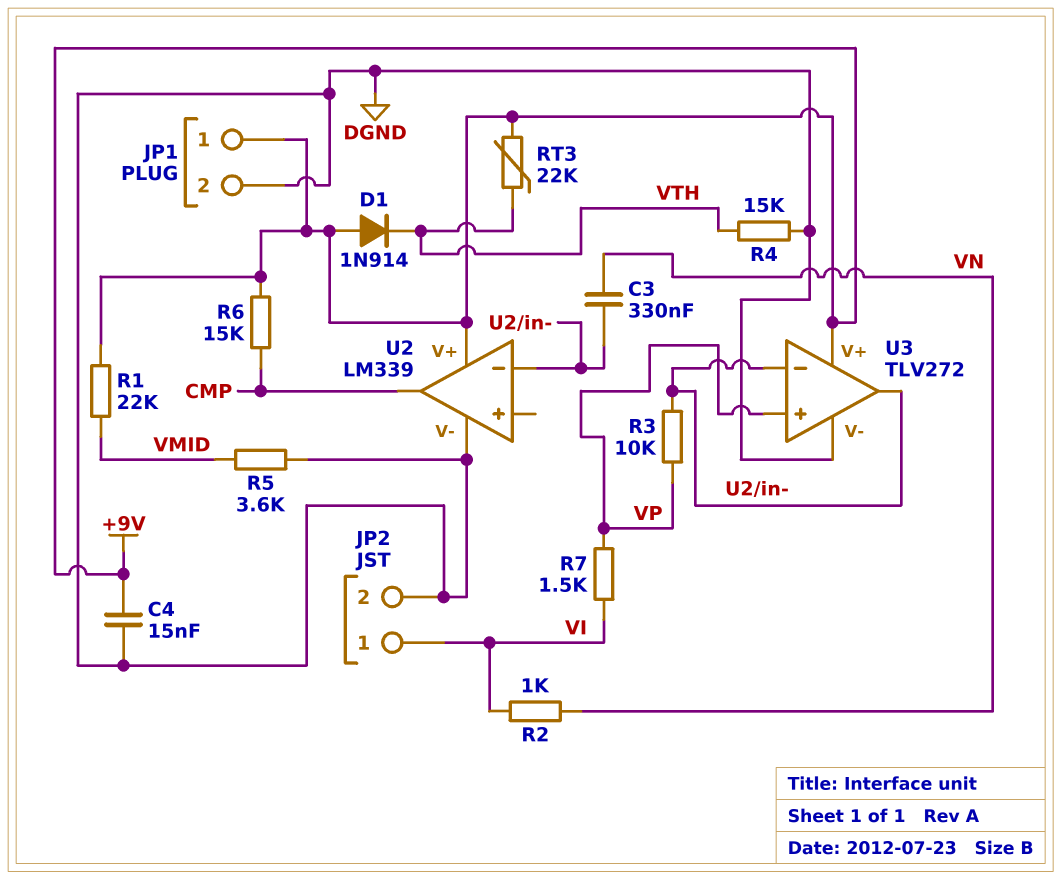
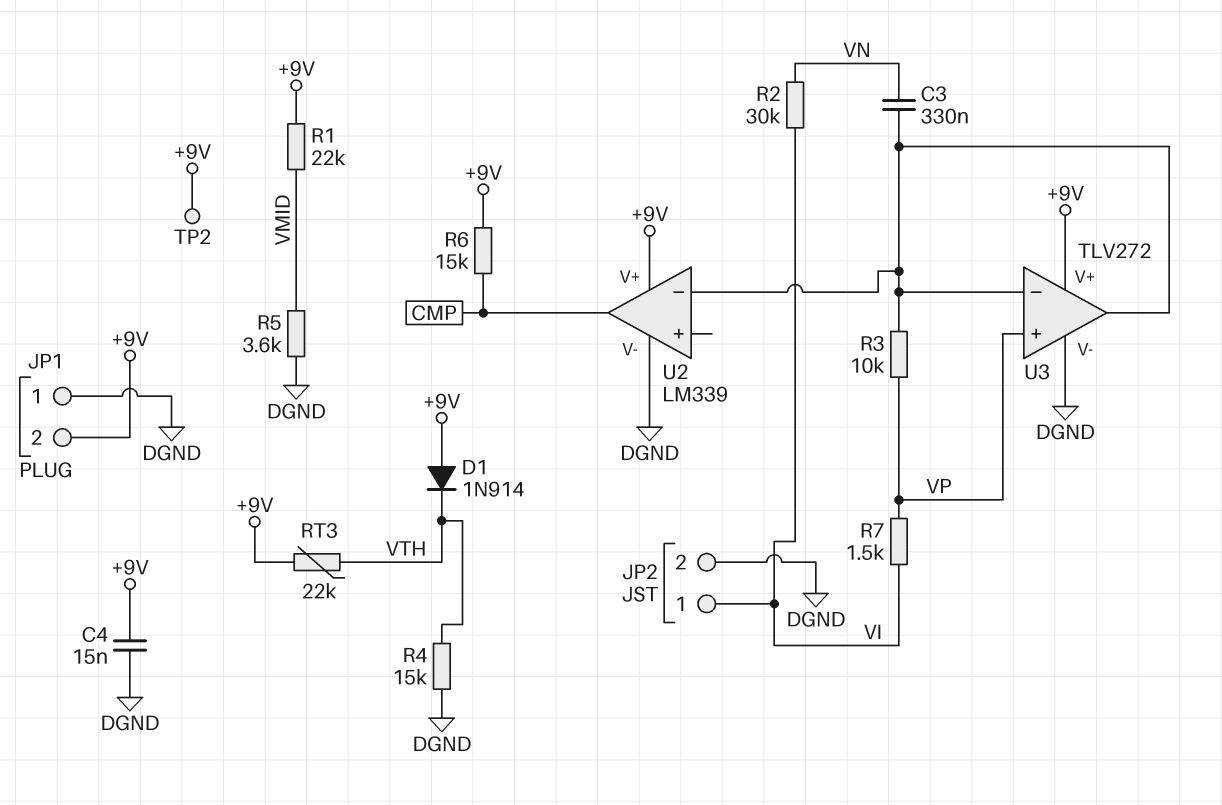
JP1 pin 1: +9V -> DGND
JP1 pin 2: DGND -> +9V
R2: 1k (VI, VN) -> 30k (VI, VN)
TP2: none -> test point (+9V)

